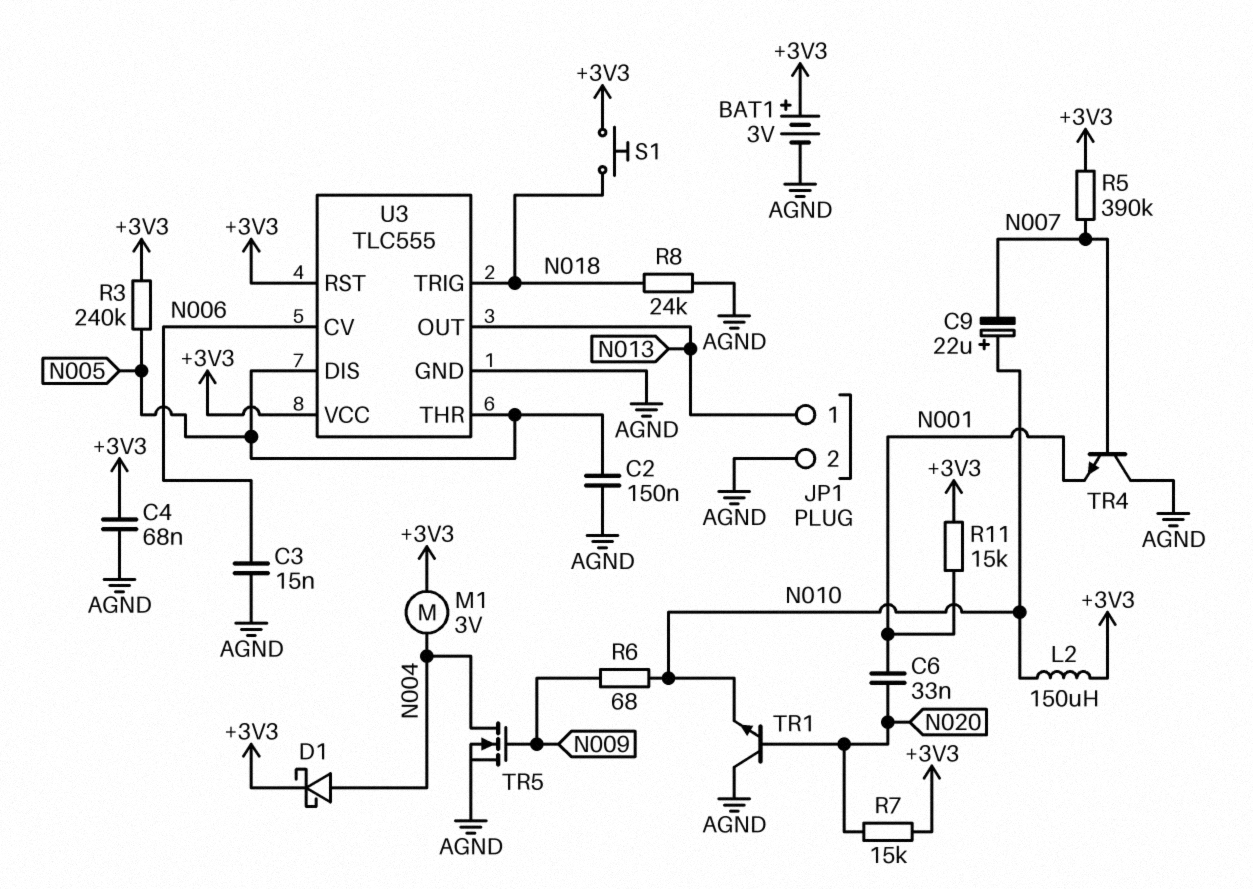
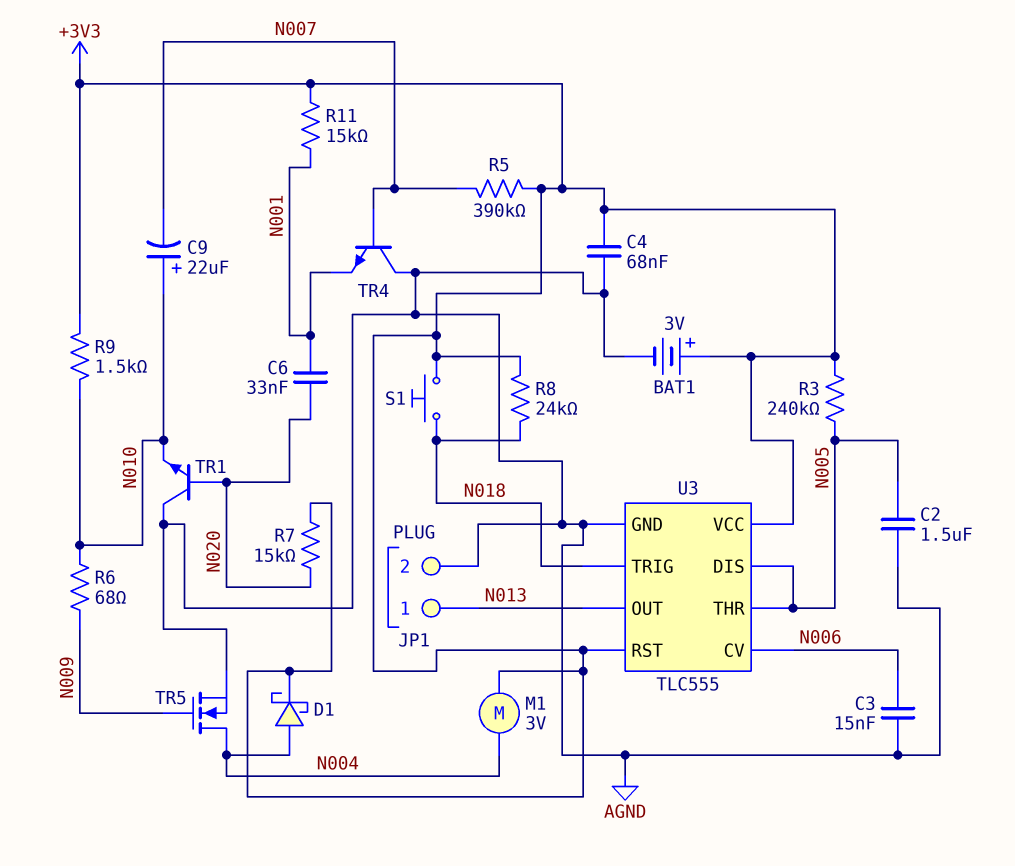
C2: 150nF (AGND, N005) -> 1.5uF (AGND, N005)
L2: 150uH (+3V3, N010) -> none
R8: 24k (AGND, N018) -> 24k (+3V3, N018)
R9: none -> 1.5k (+3V3, N010)

